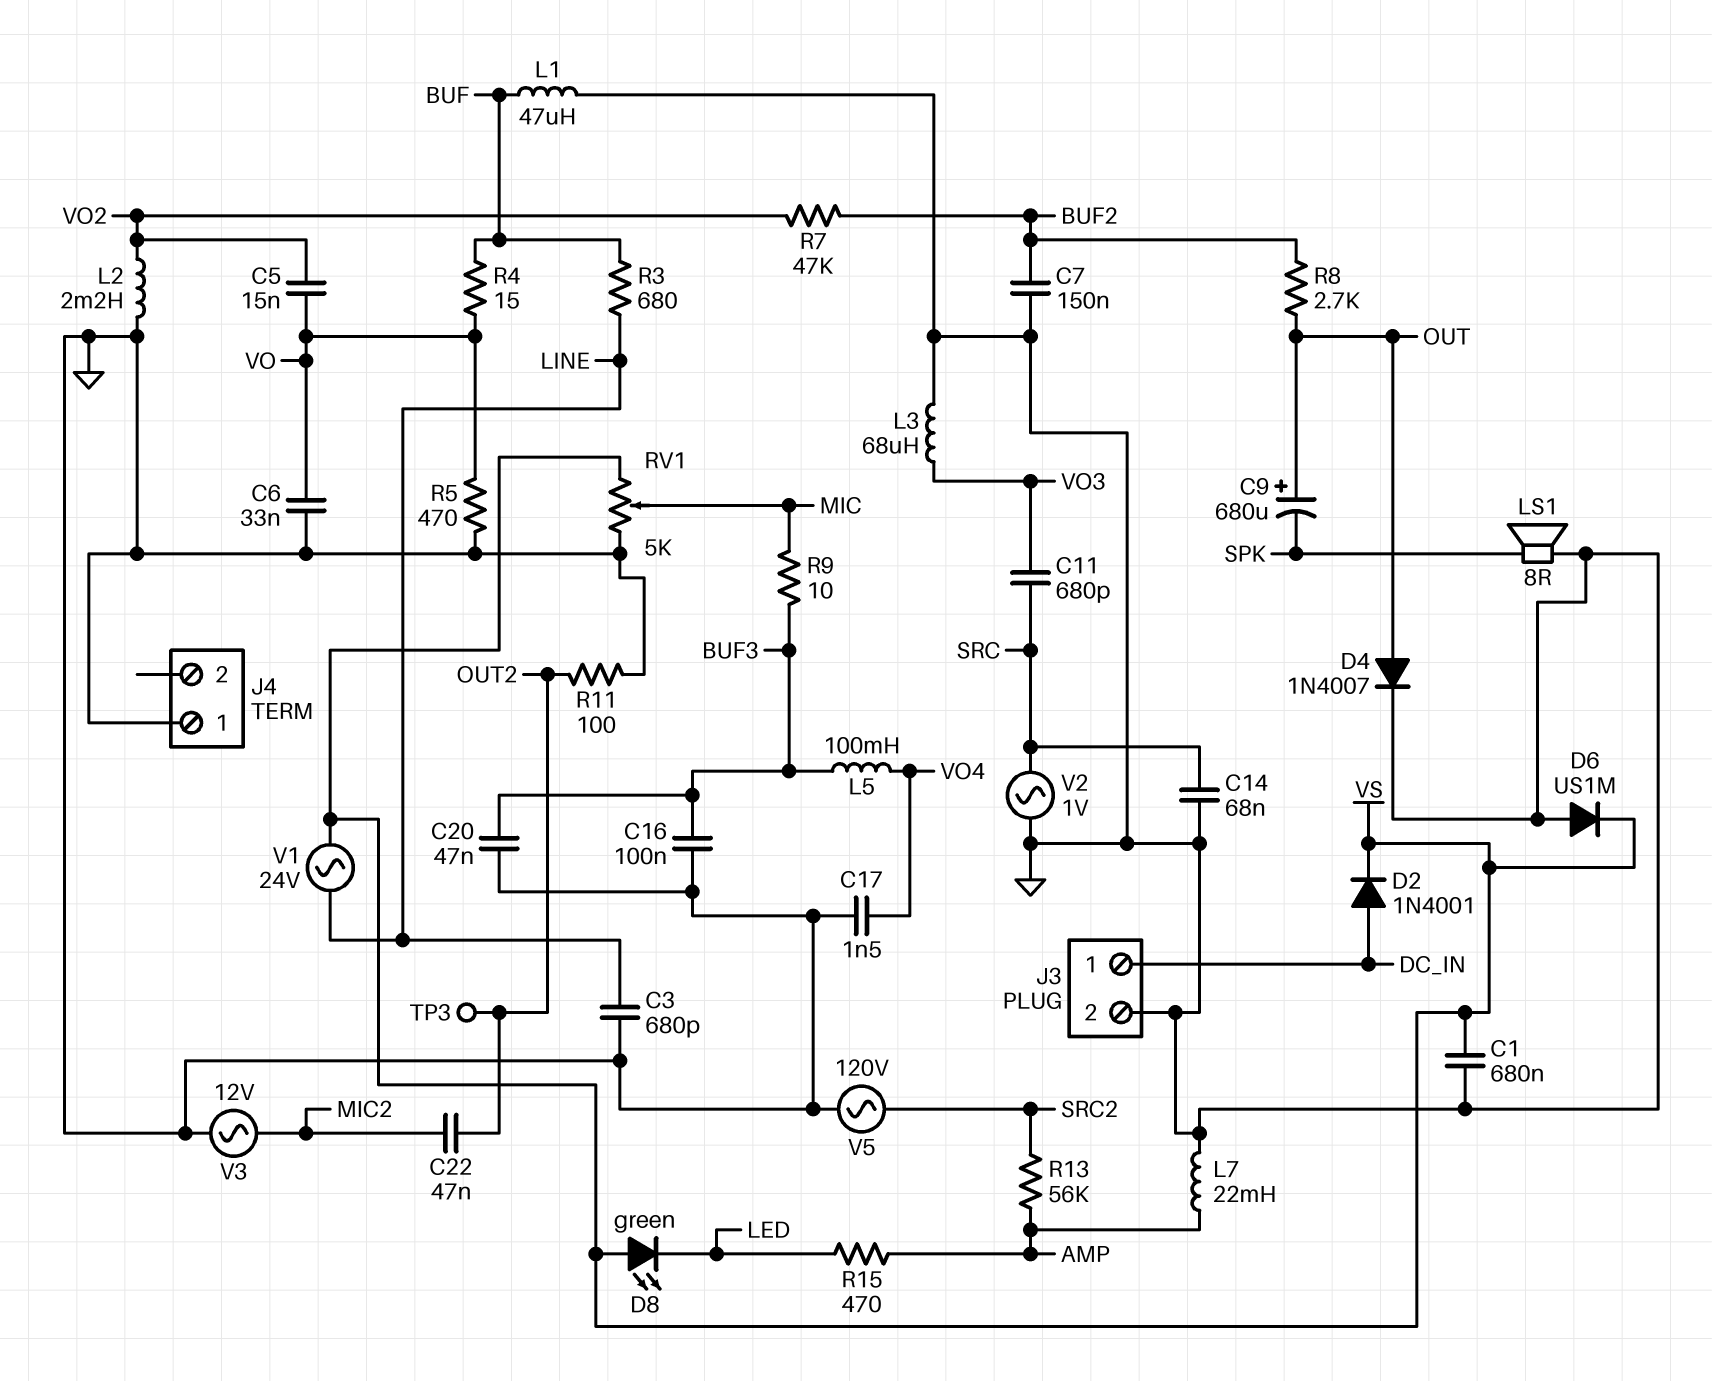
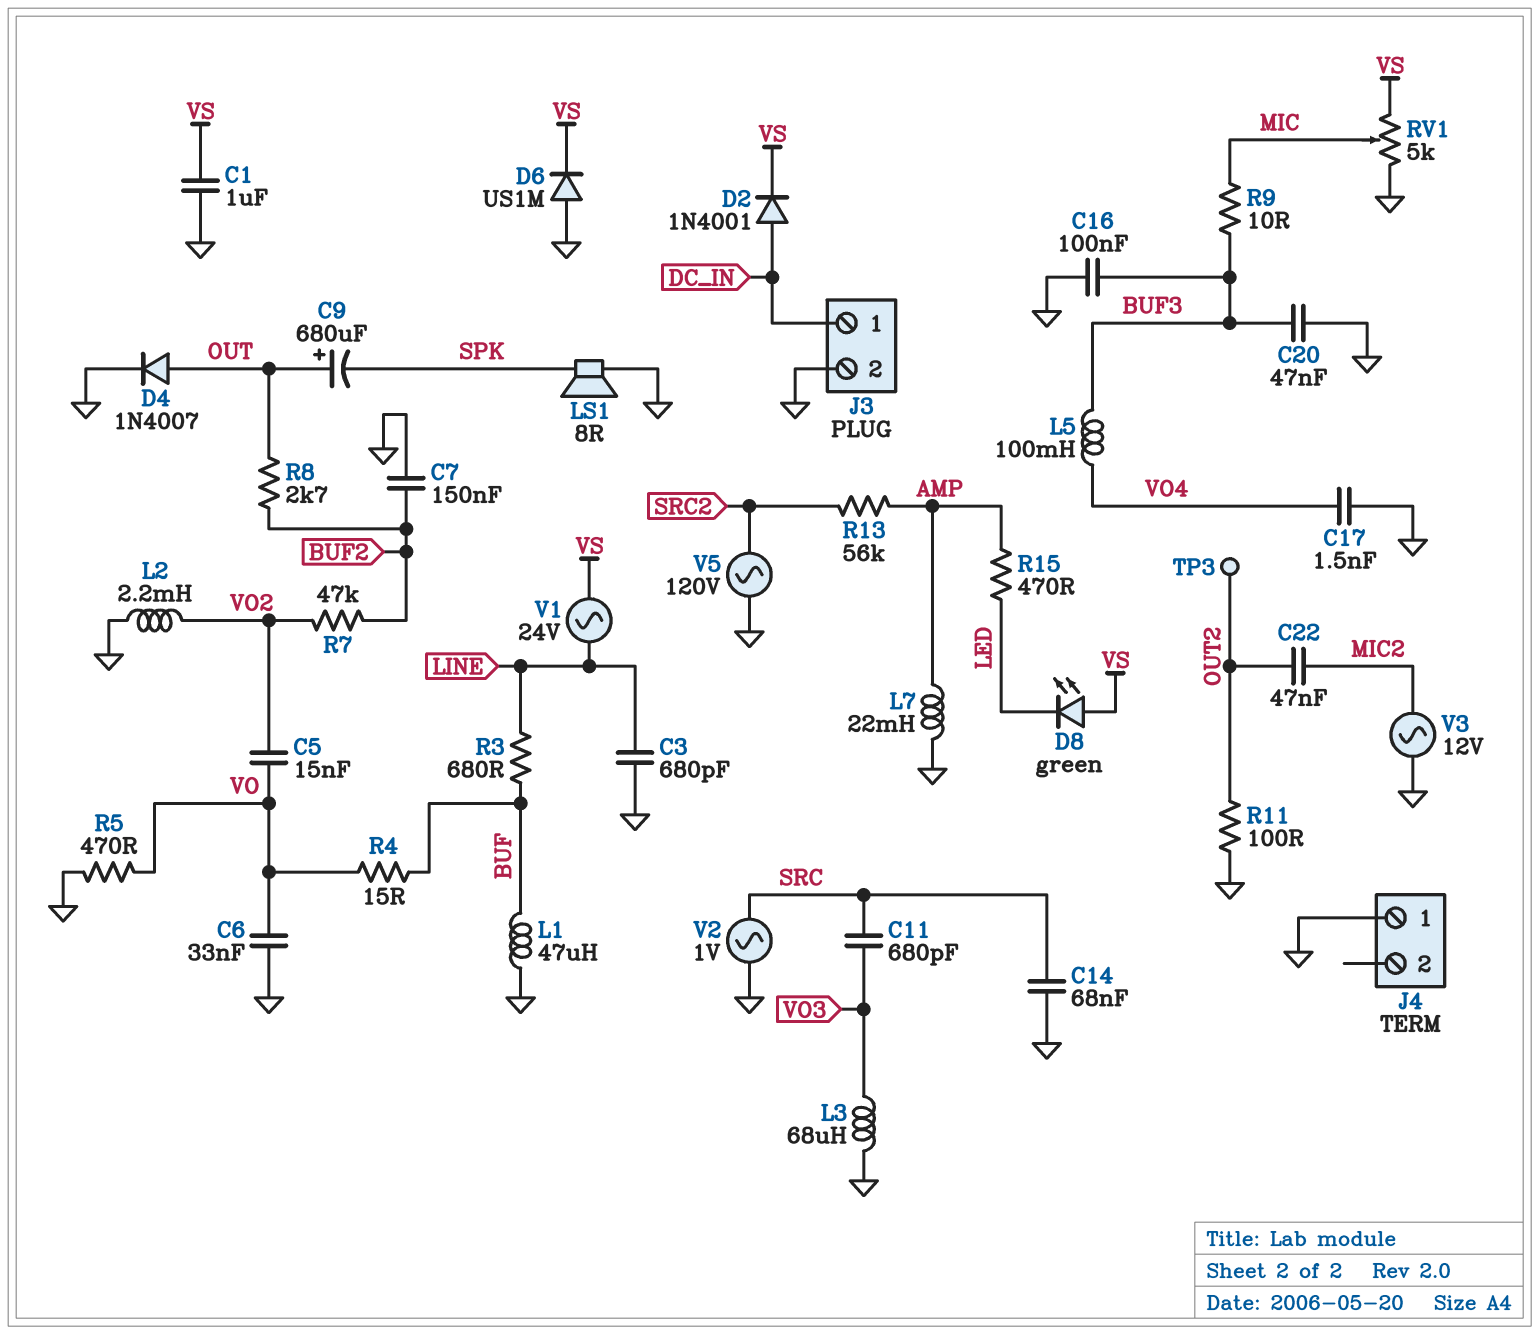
C1: 680nF (GND, VS) -> 1uF (GND, VS)

